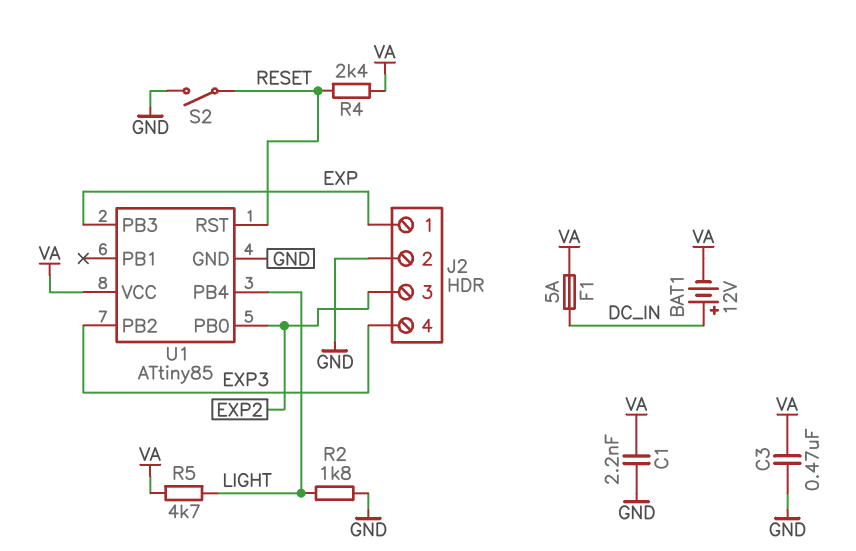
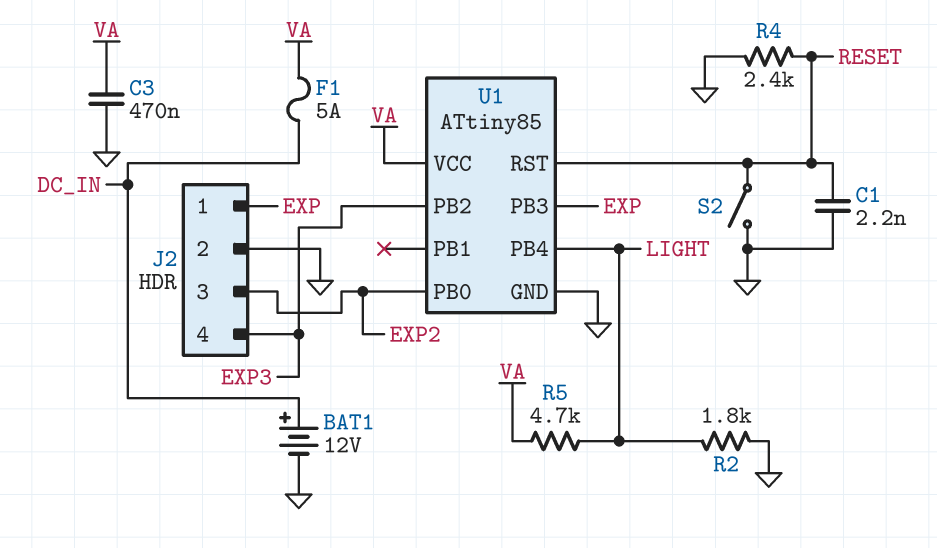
BAT1: 12V (plus DC_IN, minus VA) -> 12V (plus DC_IN, minus GND)
C1: 2.2nF (GND, VA) -> 2.2nF (GND, RESET)
R4: 2.4k (RESET, VA) -> 2.4k (GND, RESET)

